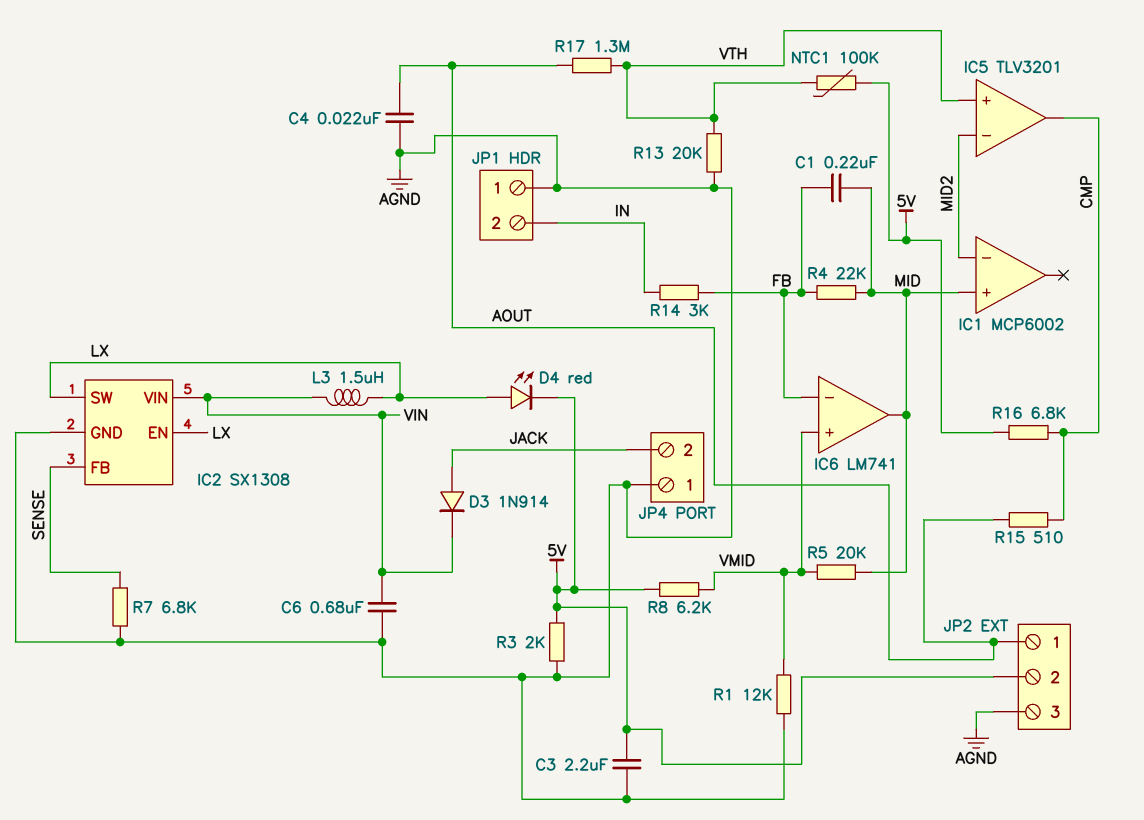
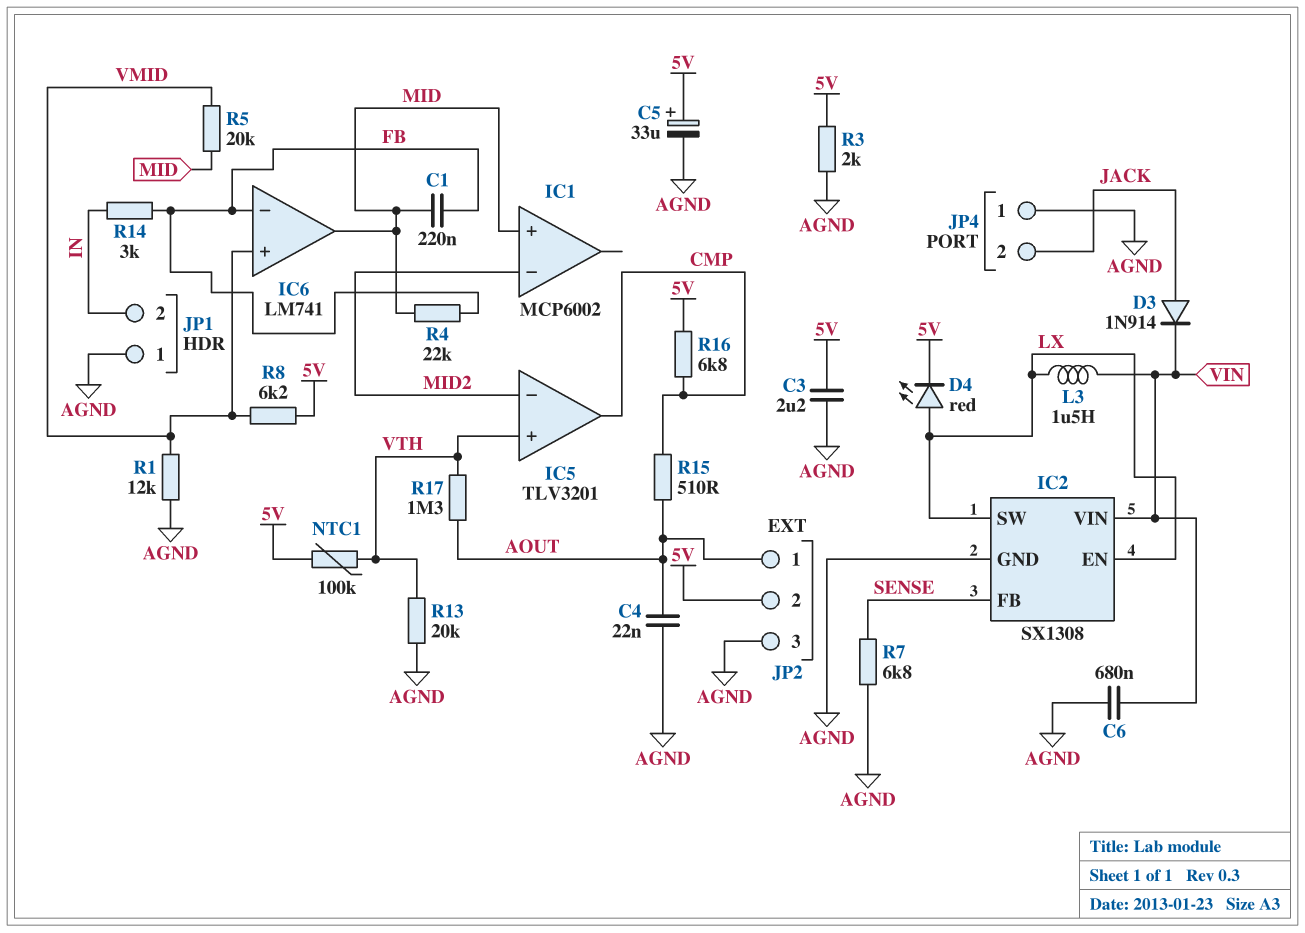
C5: none -> 33uF (plus 5V, minus AGND)

